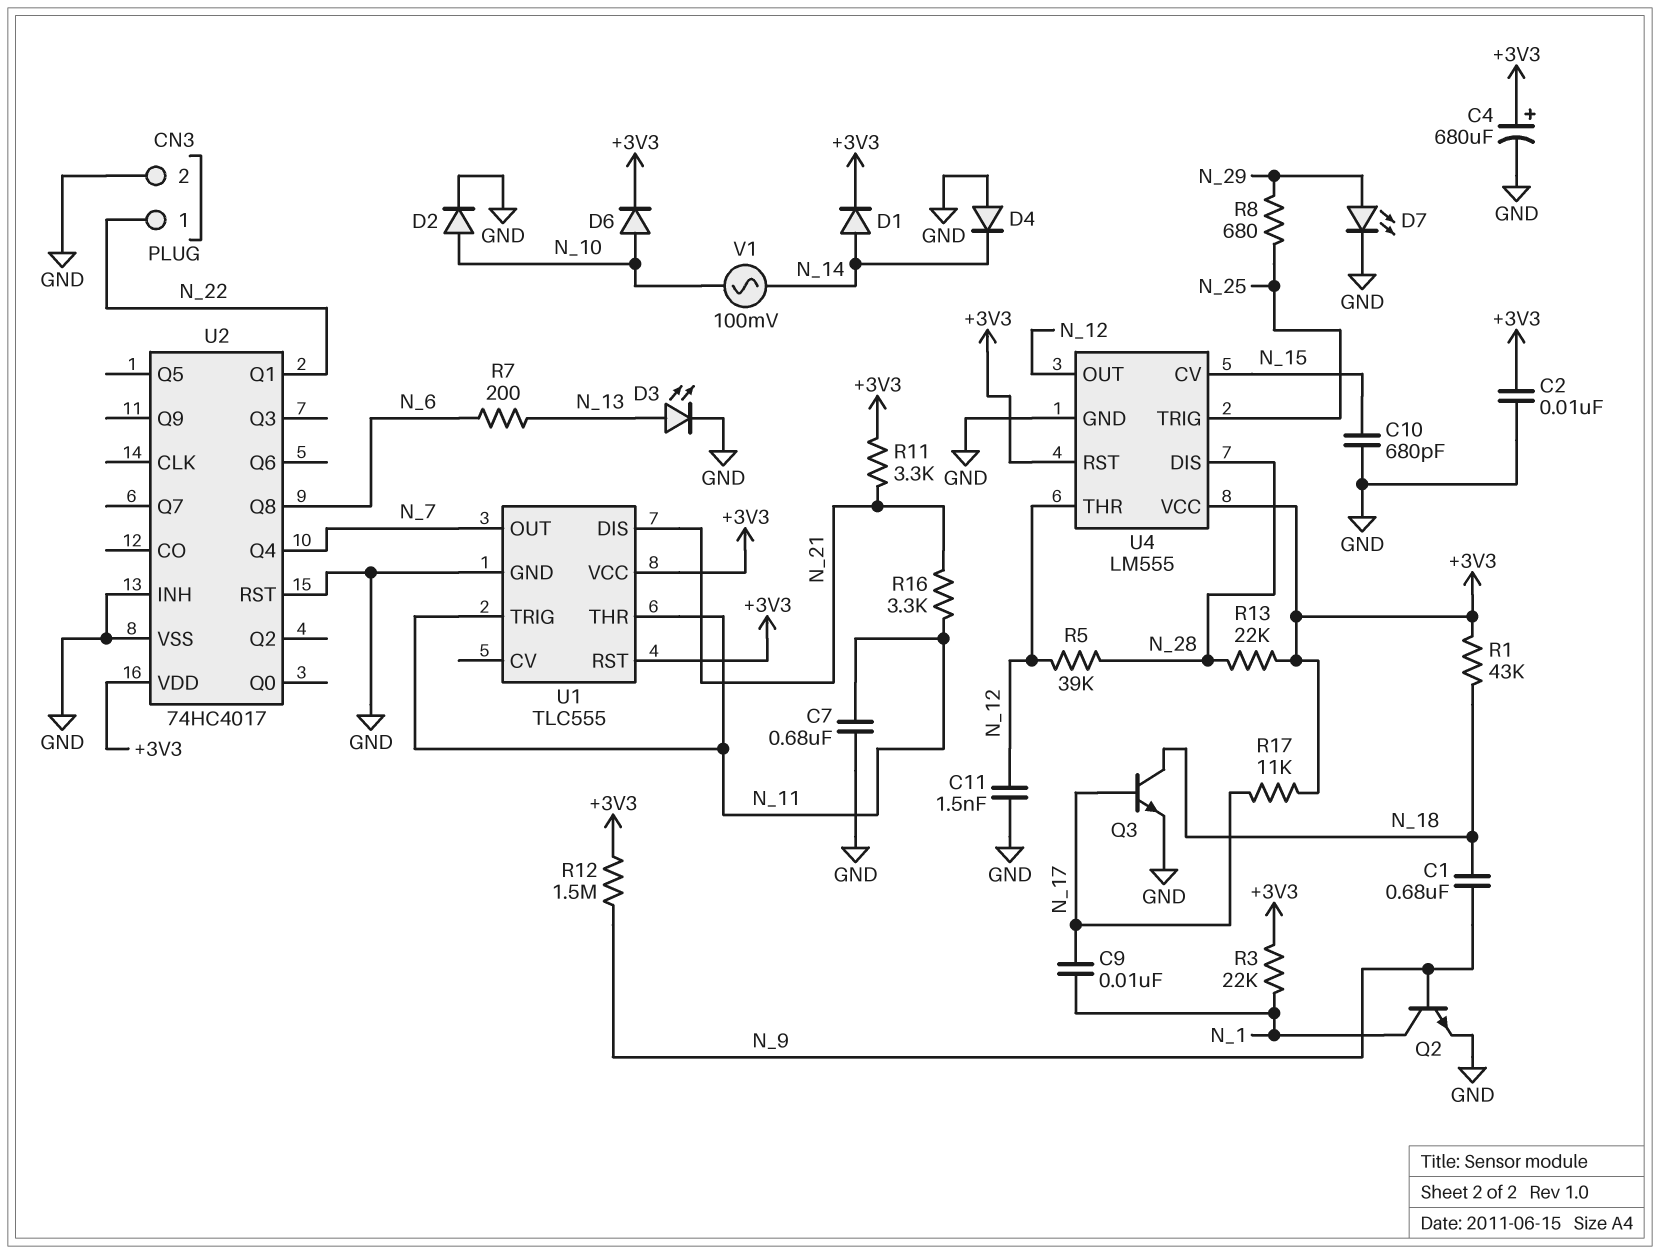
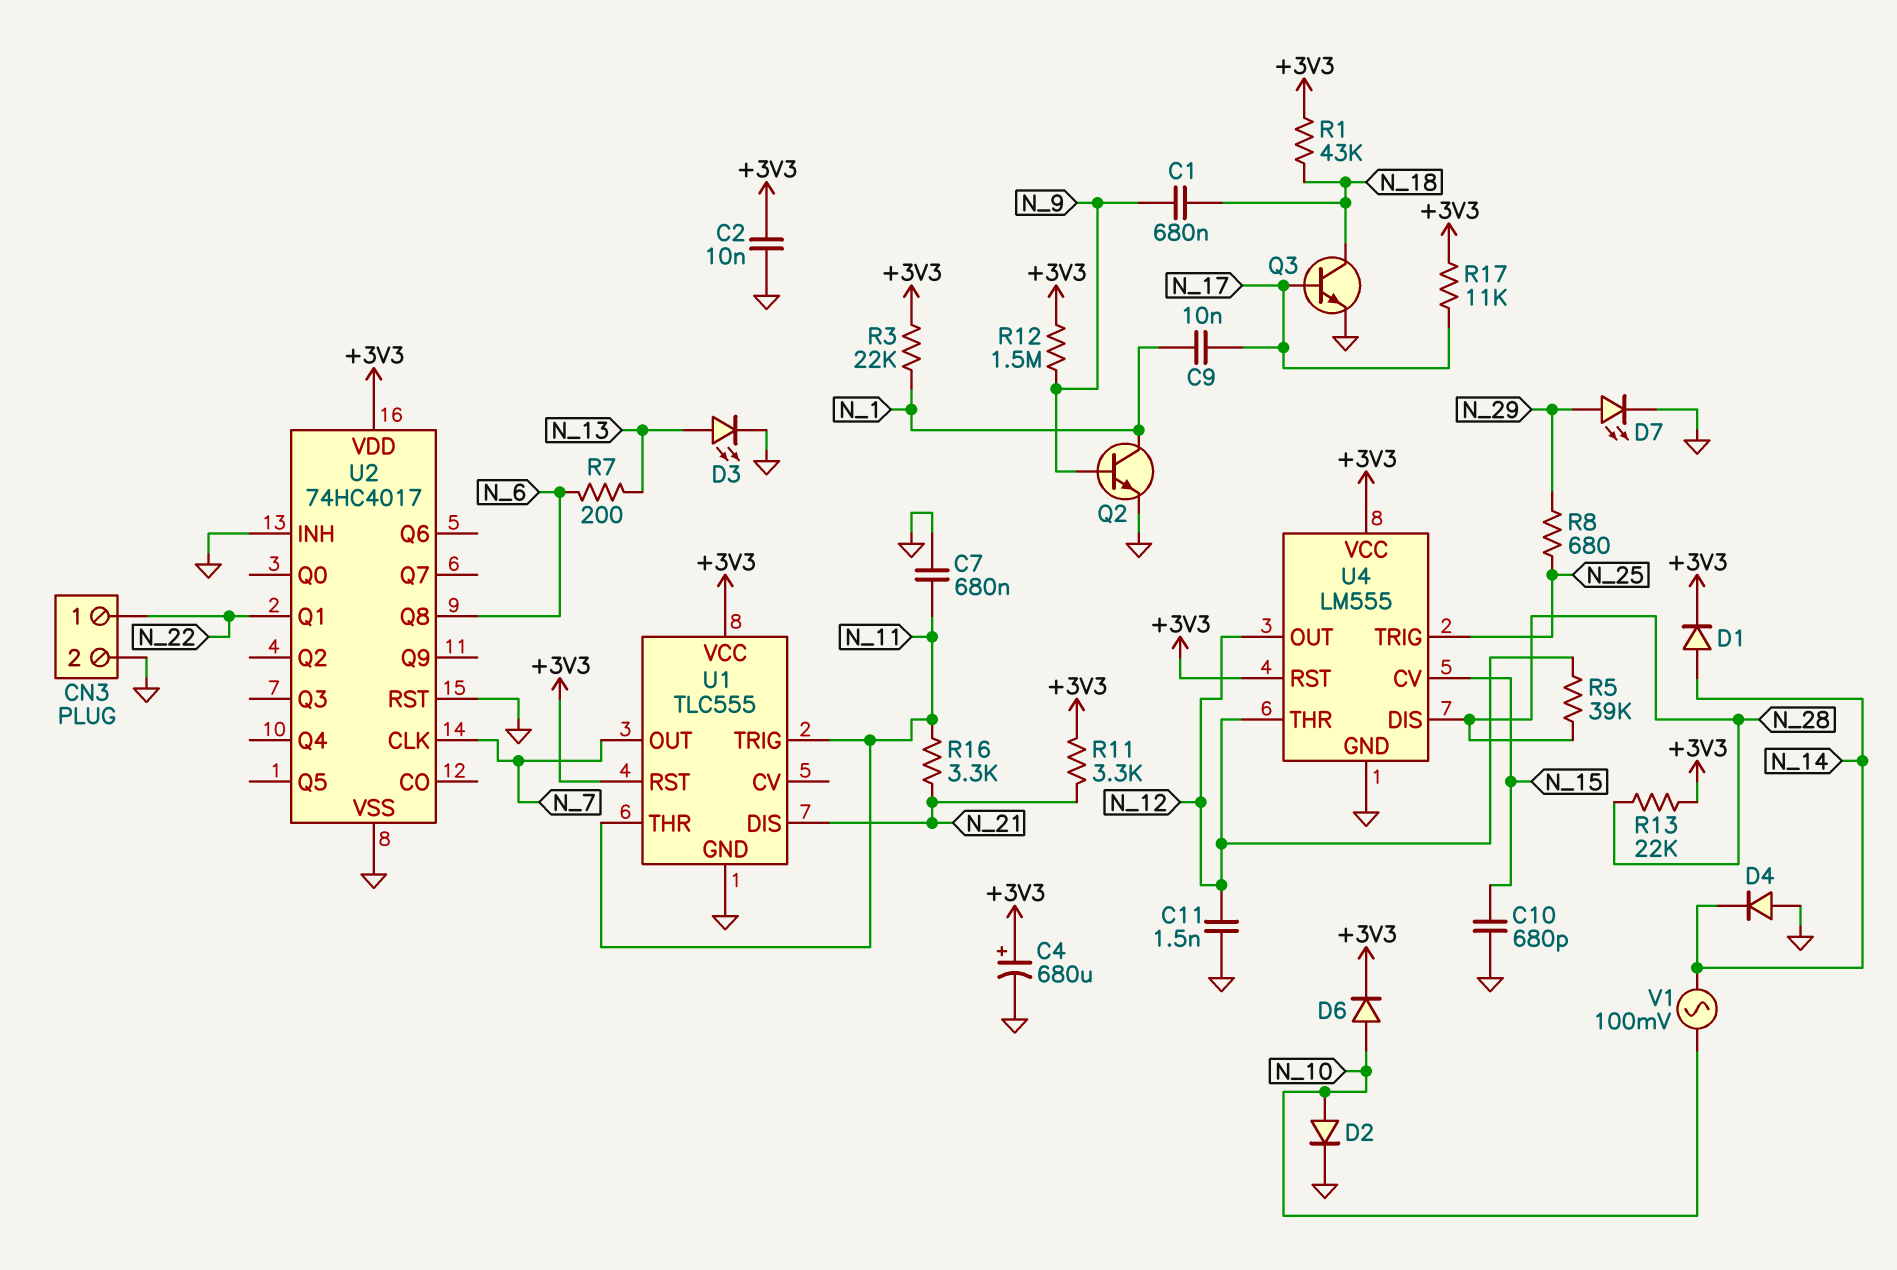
U2 pin CLK: none -> N_7
U2 pin Q4: N_7 -> none

